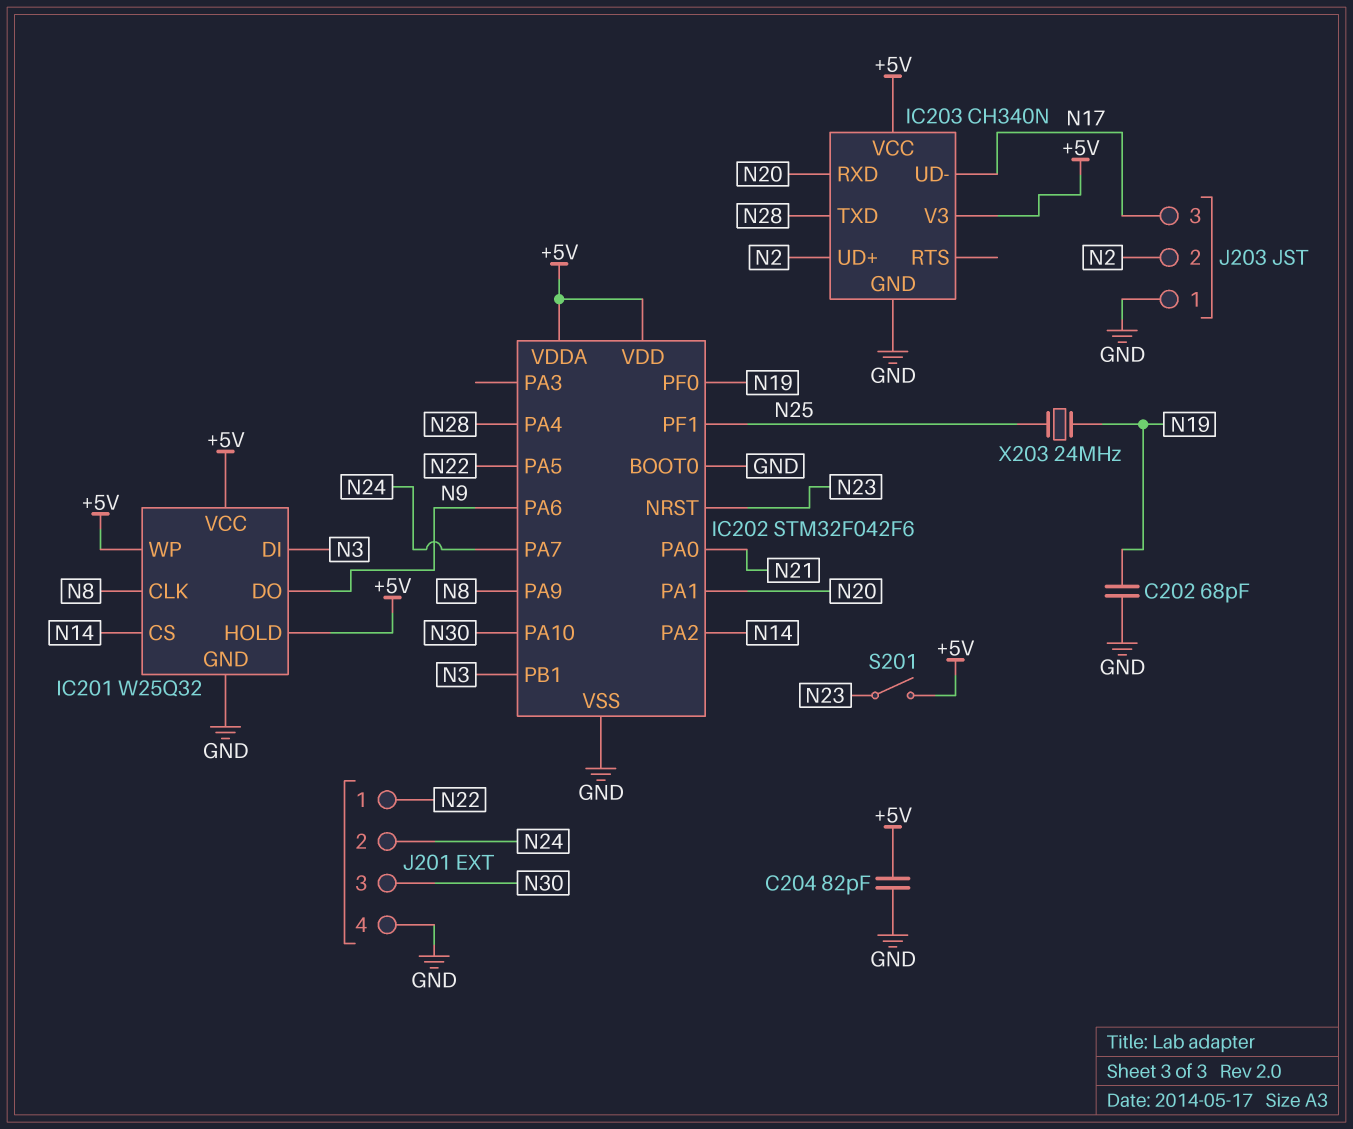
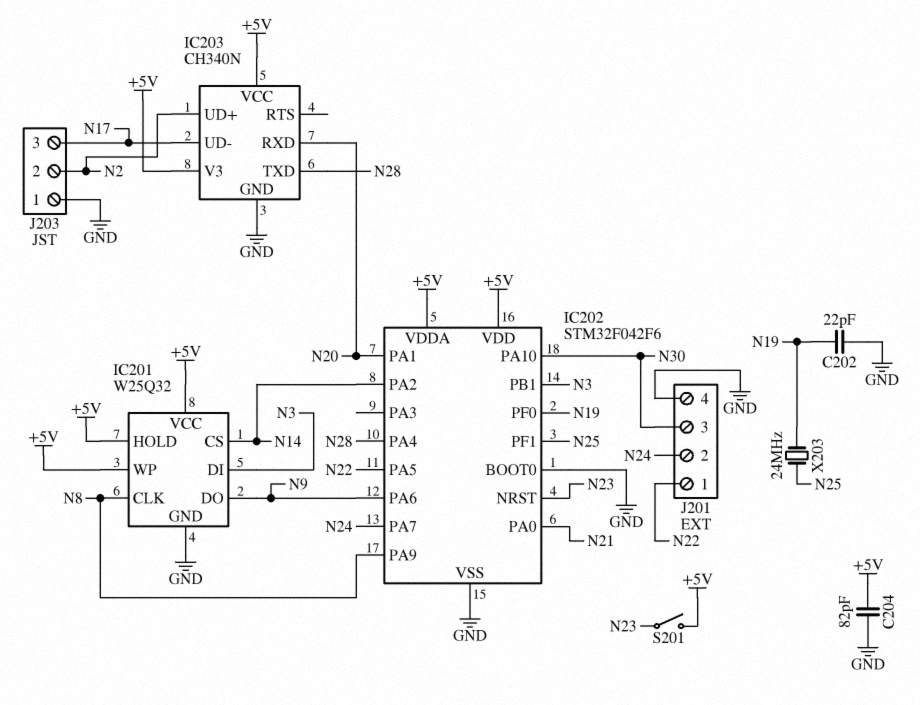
C202: 68pF (GND, N19) -> 22pF (GND, N19)

